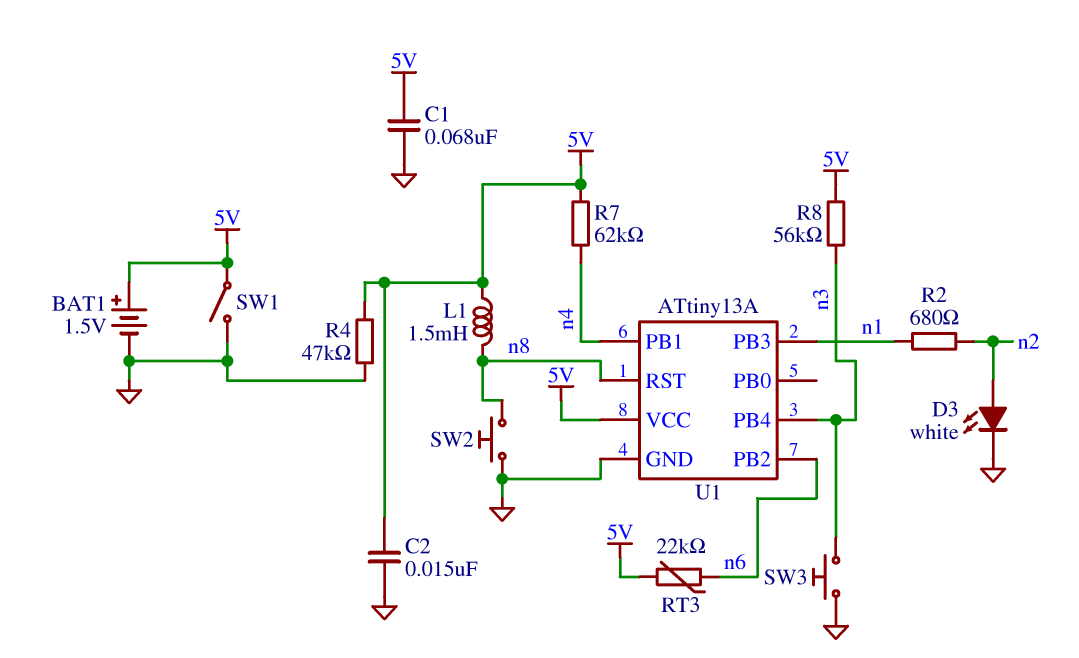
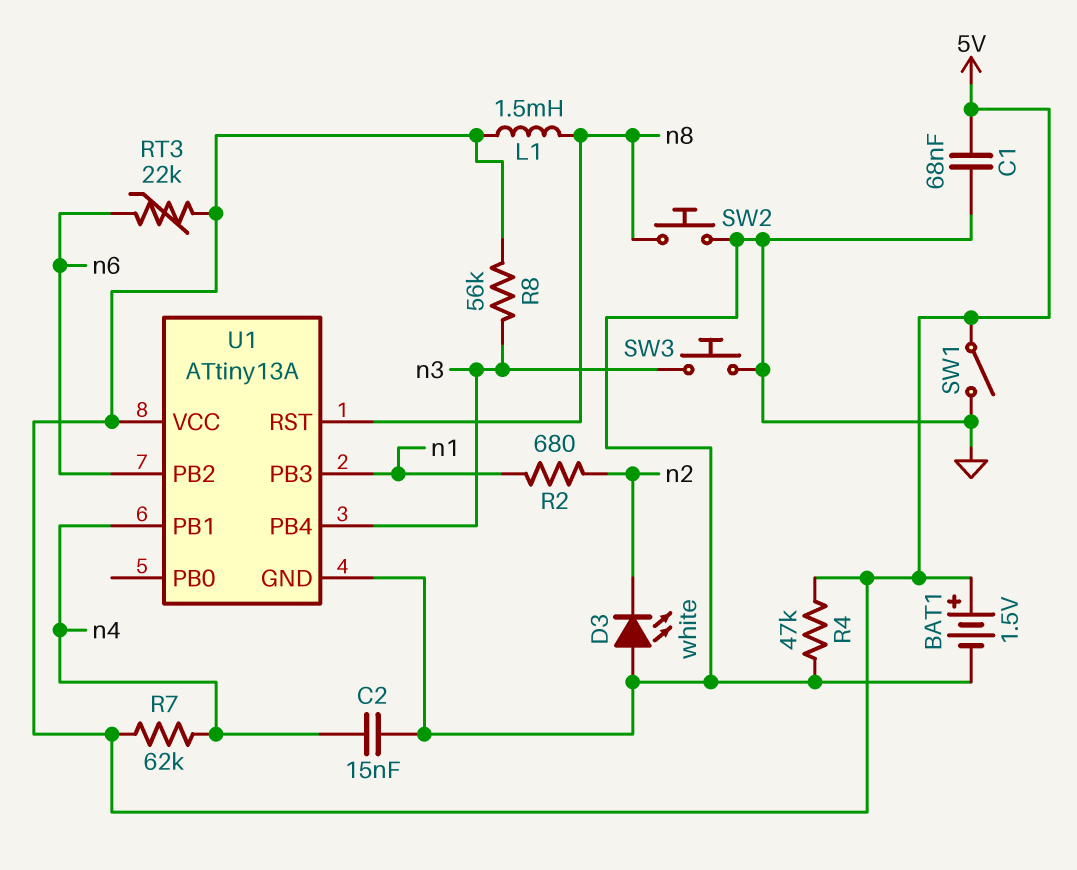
C2: 15nF (5V, GND) -> 15nF (GND, n4)
D3: LED white (A n2, K GND) -> LED white (A GND, K n2)

